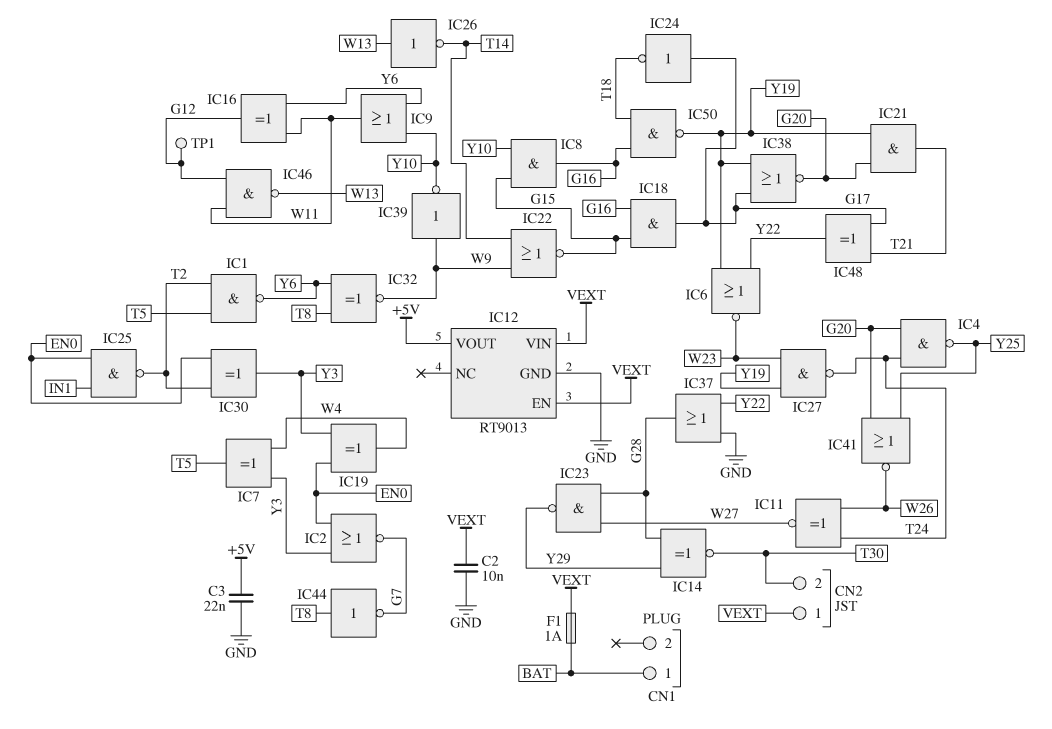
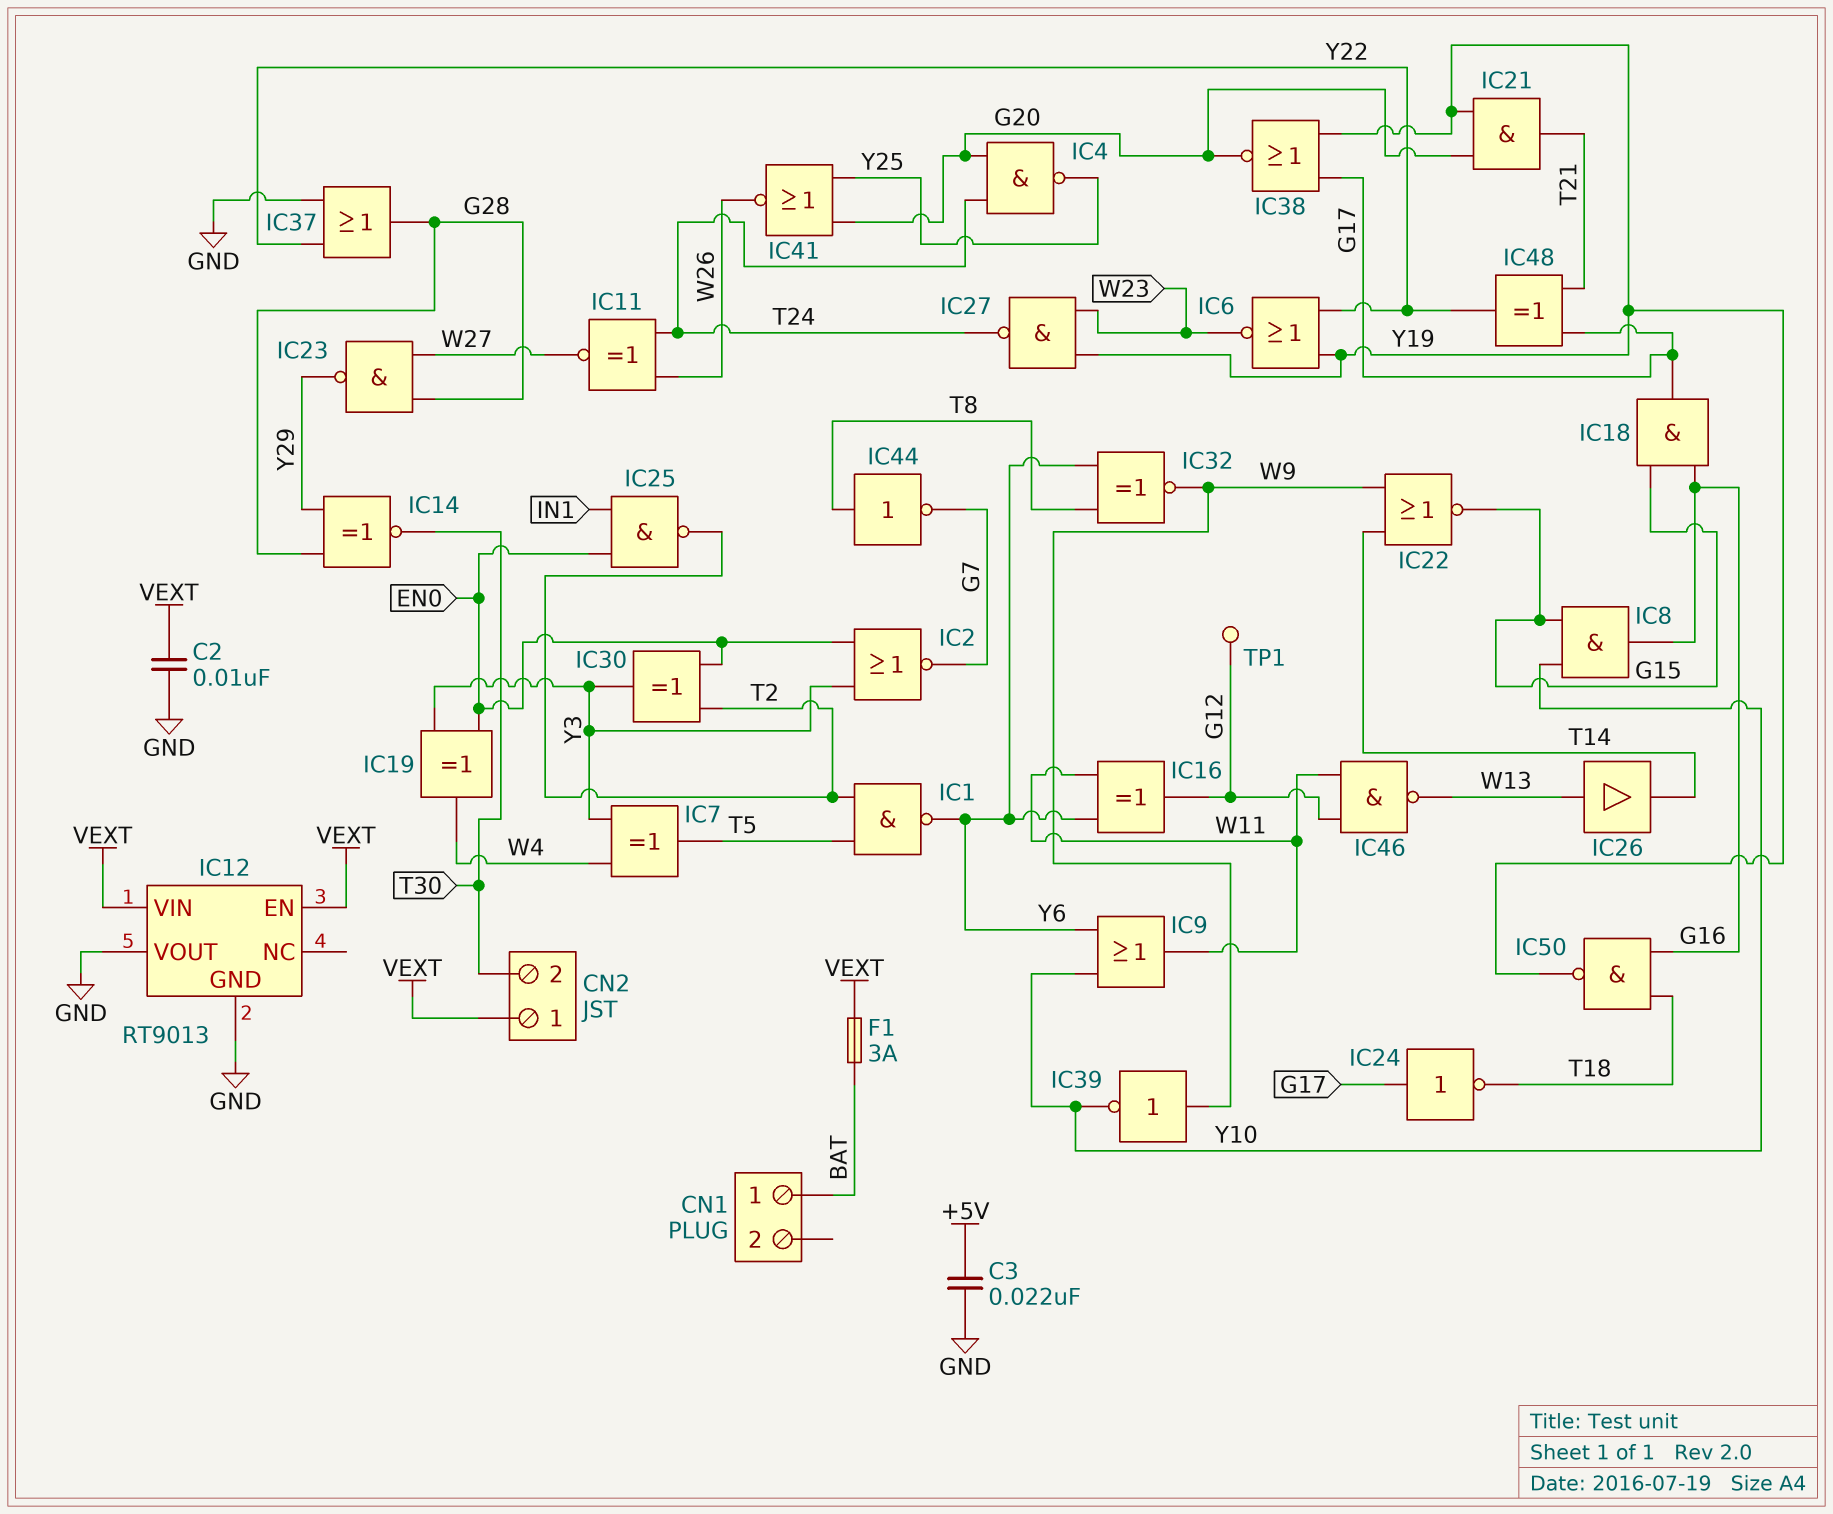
F1: 1A (BAT, VEXT) -> 3A (BAT, VEXT)
IC12 pin VOUT: +5V -> GND
IC26: NOT (in W13, out T14) -> buffer (in W13, out T14)

